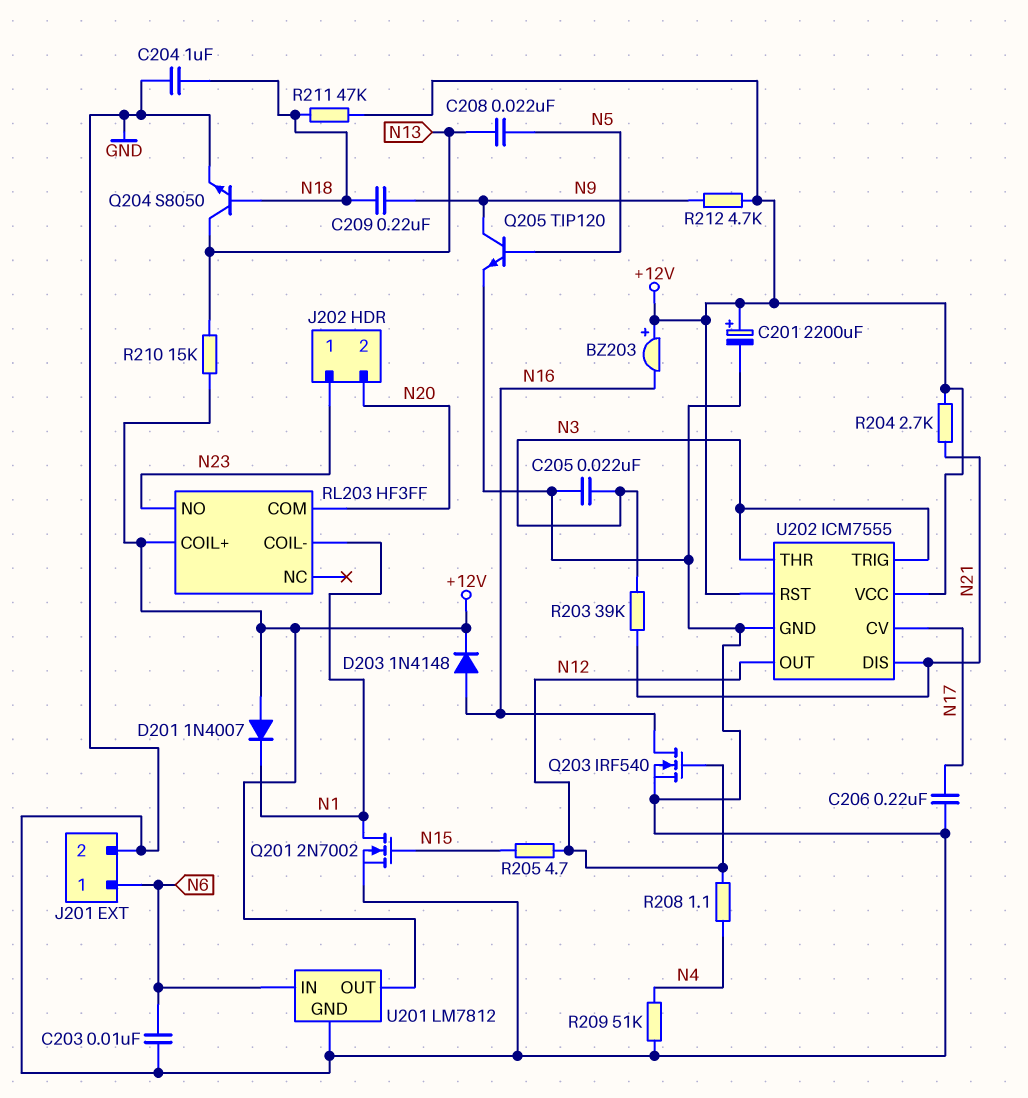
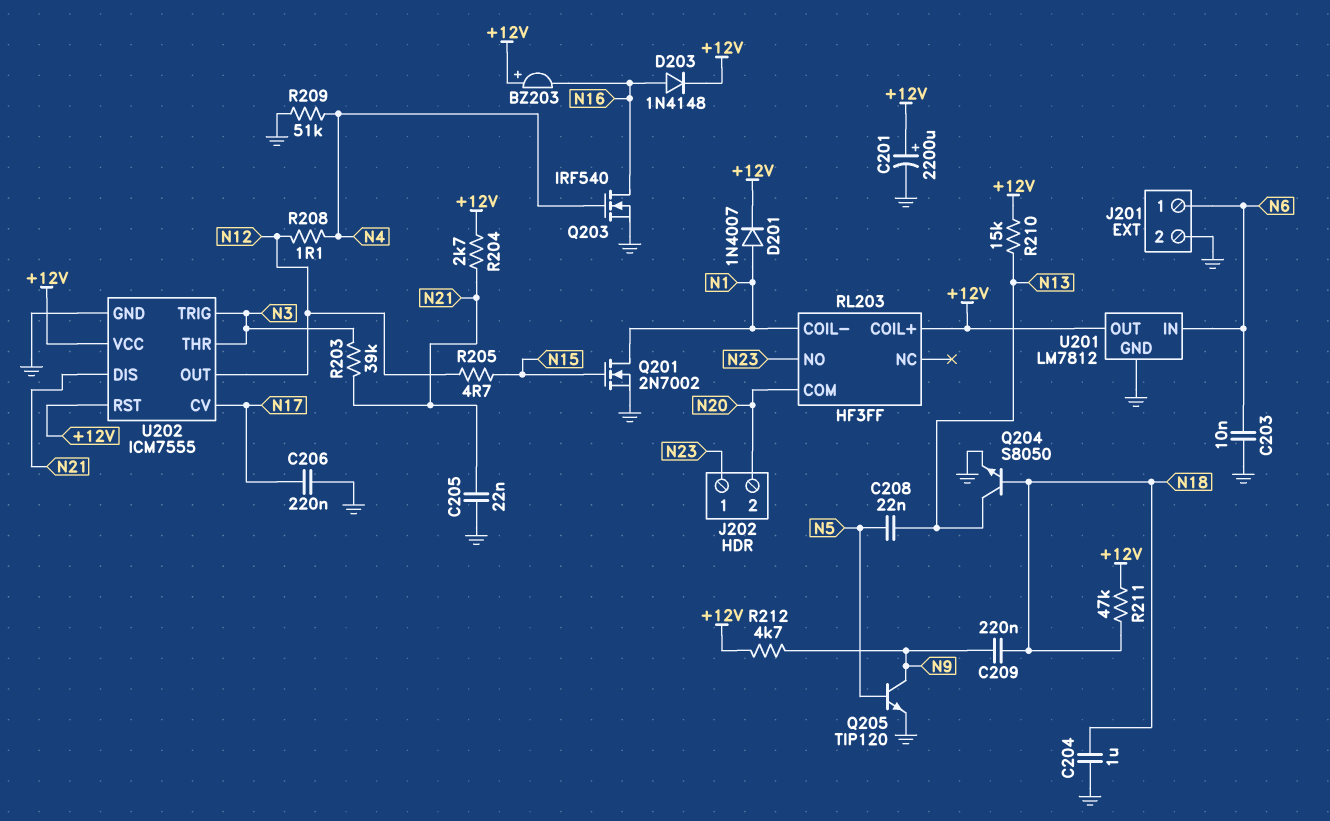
C205: 22nF (GND, N3) -> 22nF (GND, N21)
D201: diode 1N4007 (A +12V, K N1) -> diode 1N4007 (A N1, K +12V)
Q203: NMOS IRF540 (G N12, D N16, S GND) -> NMOS IRF540 (G N4, D N16, S GND)

